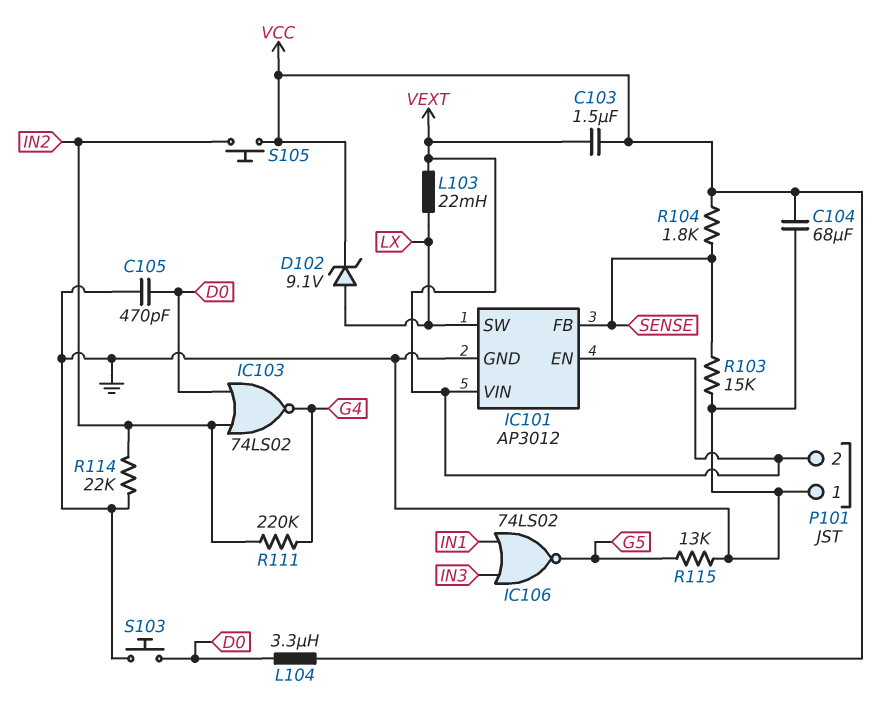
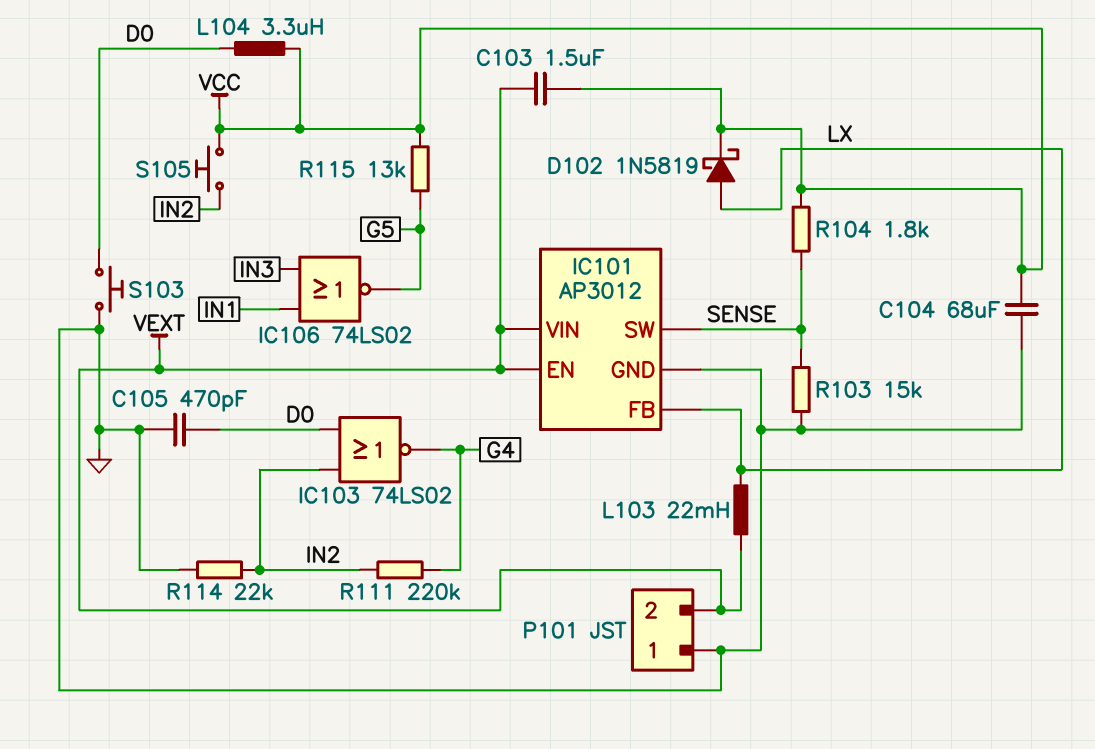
D102: zener 9.1V (A LX, K VCC) -> schottky 1N5819 (A LX, K VCC)
IC101 pin FB: SENSE -> LX
IC101 pin SW: LX -> SENSE
R115: 13k (G5, GND) -> 13k (G5, VCC)

